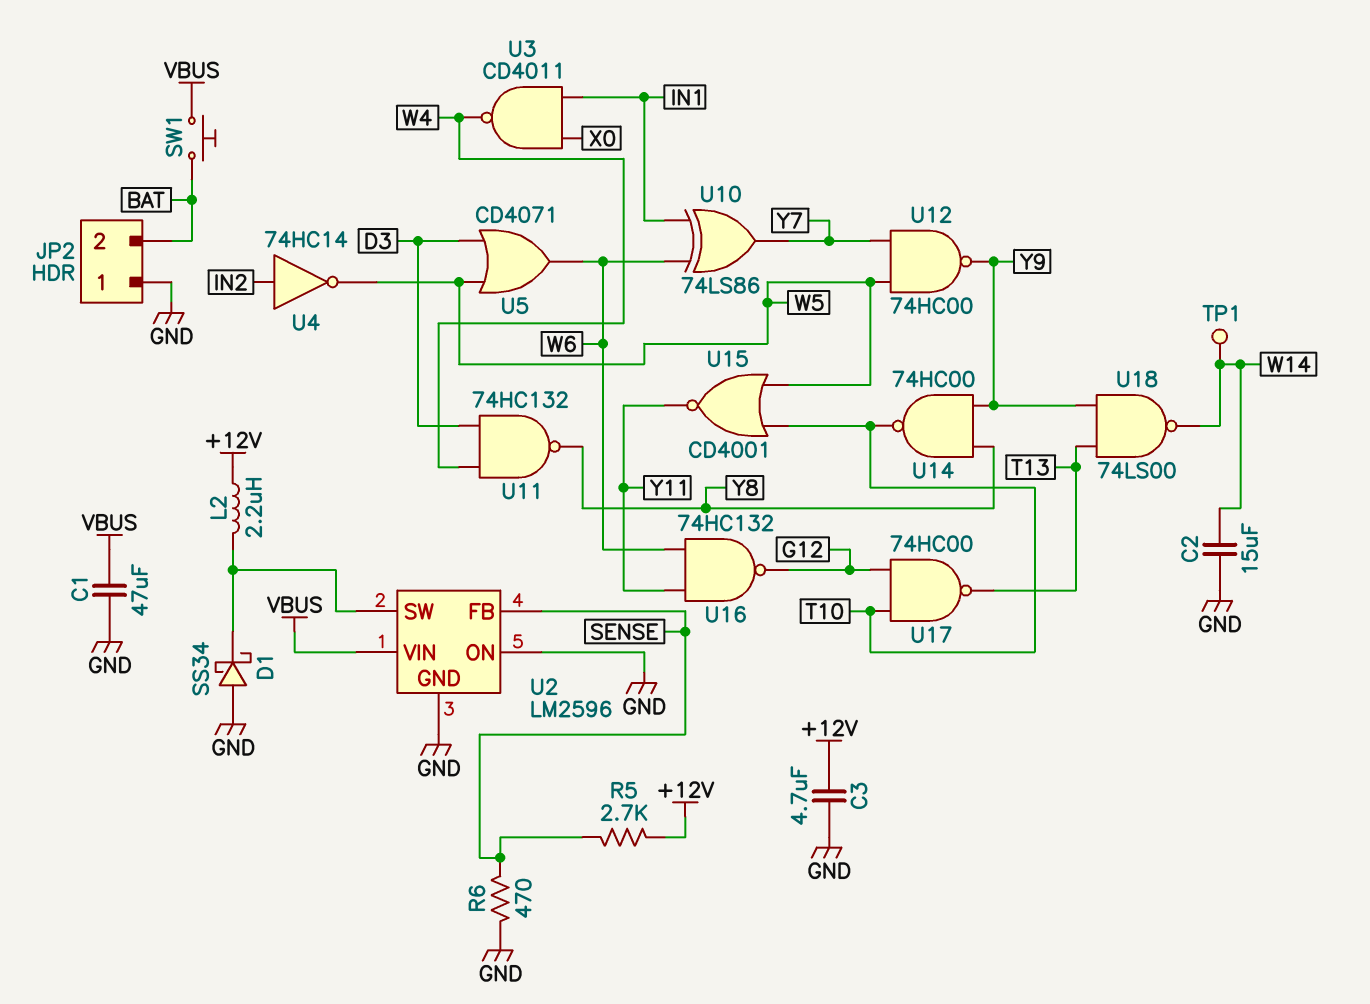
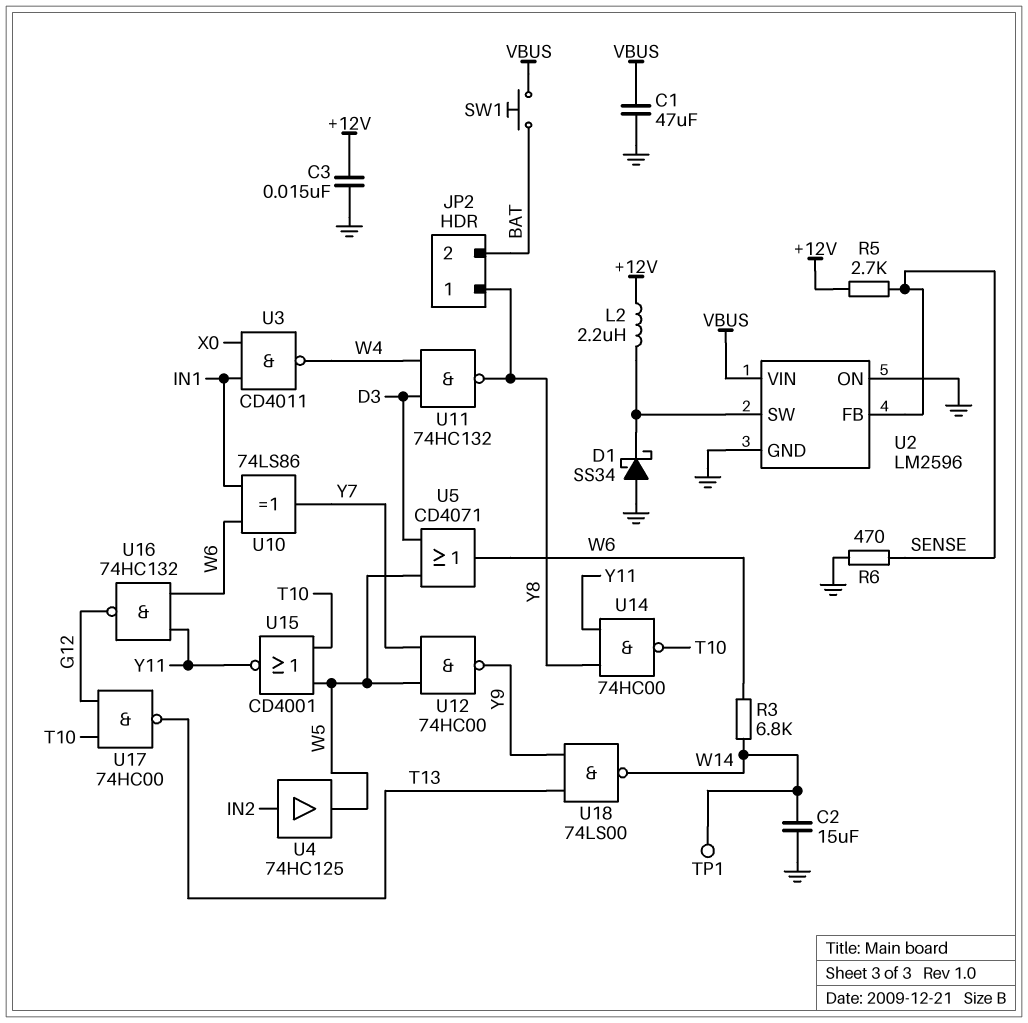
C3: 4.7uF (+12V, GND) -> 15nF (+12V, GND)
JP2 pin 1: GND -> Y8
R3: none -> 6.8k (W6, W14)
U4: NOT 74HC14 (in IN2, out W5) -> buffer 74HC125 (in IN2, out W5)
U14: NAND 74HC00 (in Y8, in Y9, out T10) -> NAND 74HC00 (in Y8, in Y11, out T10)

